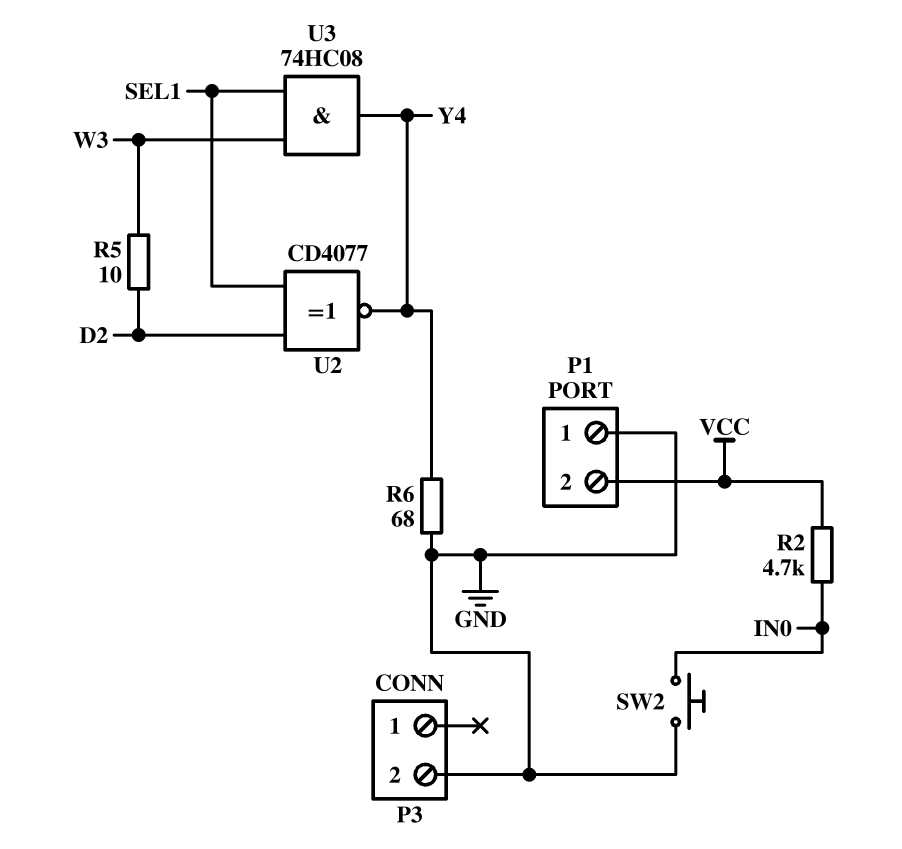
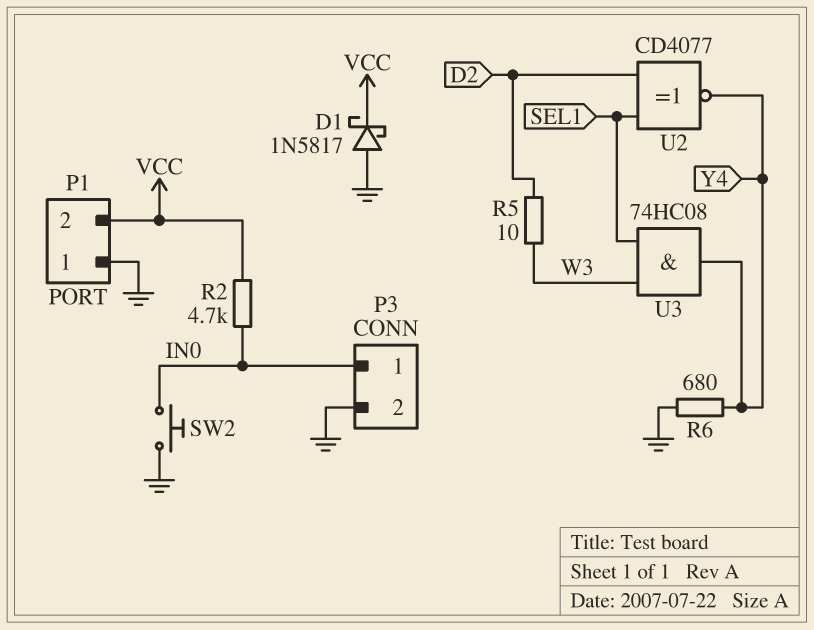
D1: none -> schottky 1N5817 (A GND, K VCC)
P3 pin 1: none -> IN0
R6: 68 (GND, Y4) -> 680 (GND, Y4)

